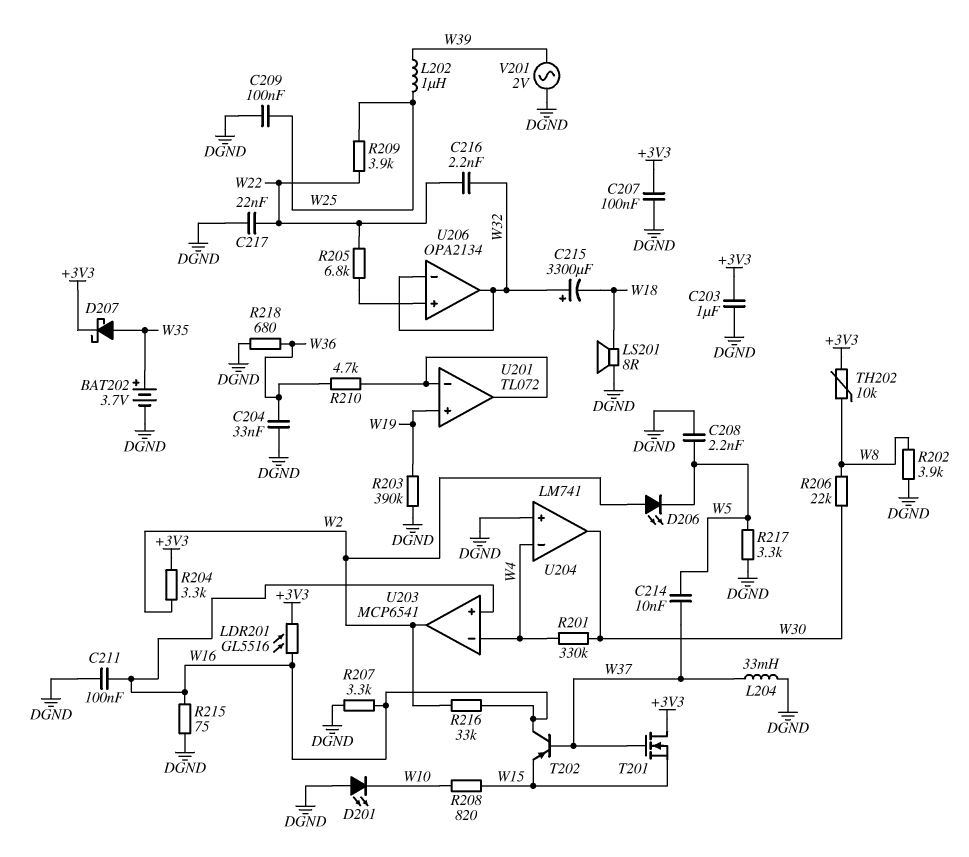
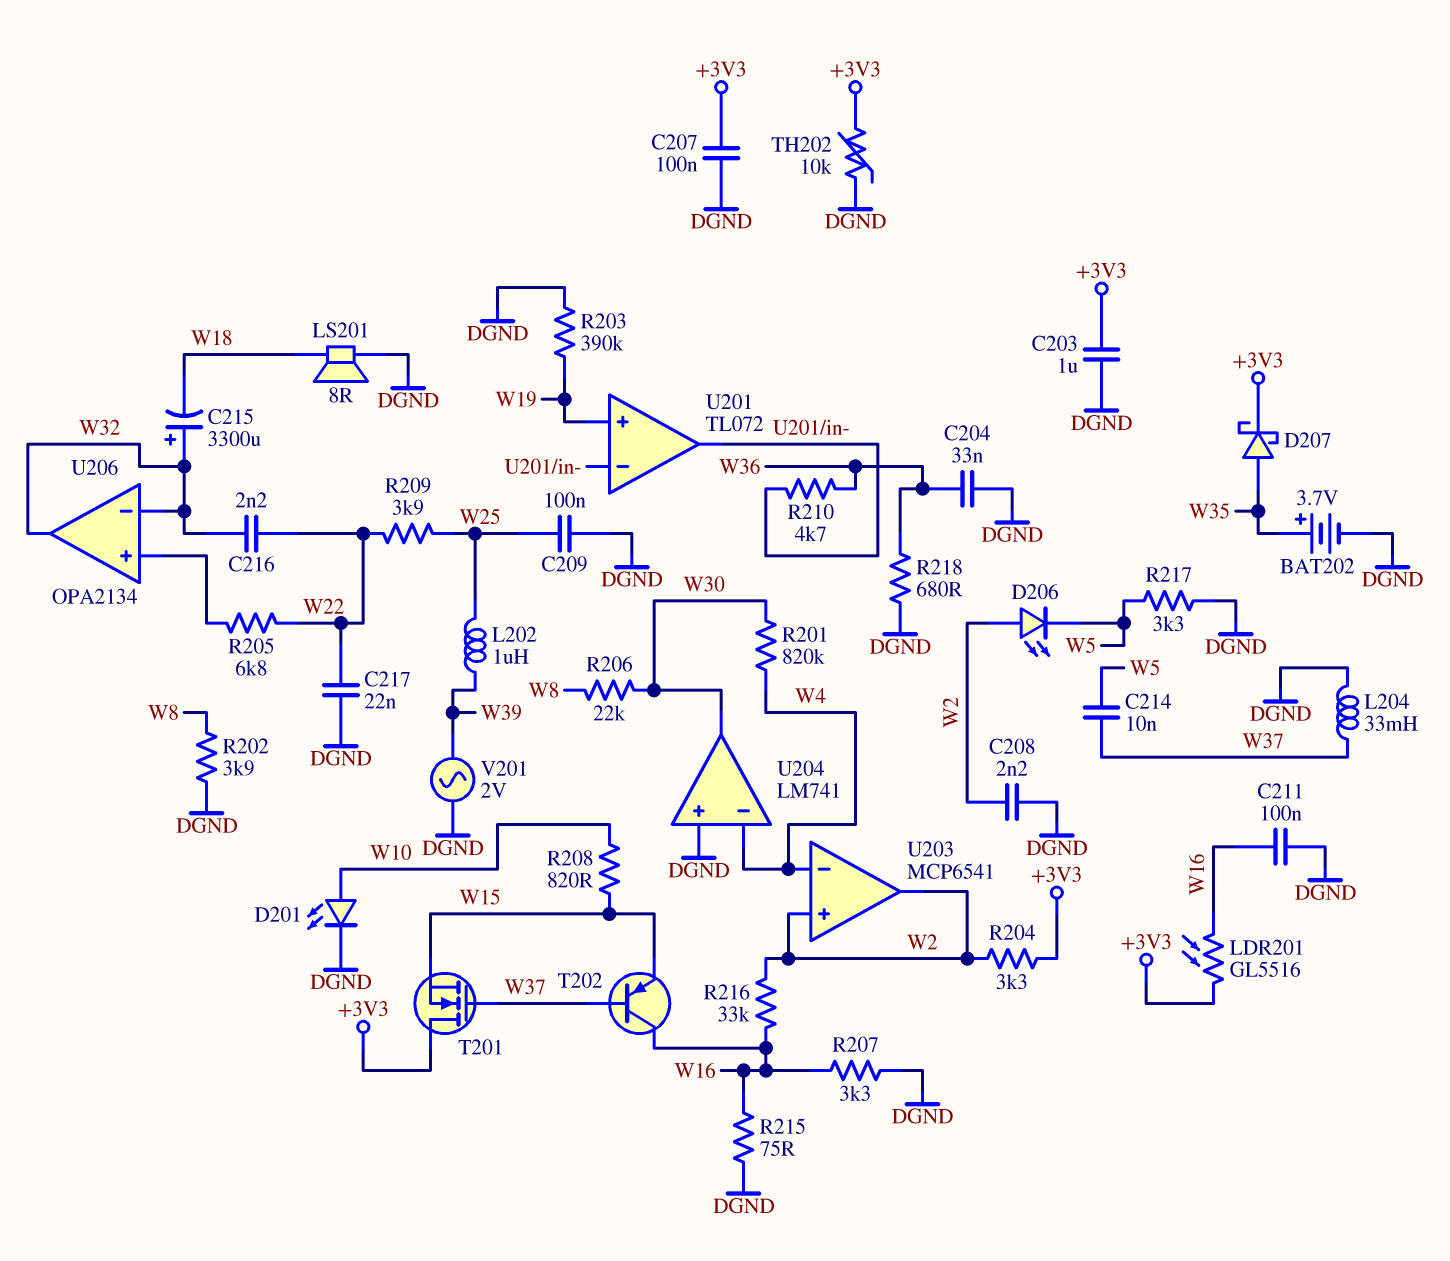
C208: 2.2nF (DGND, W5) -> 2.2nF (DGND, W2)
D201: LED (A DGND, K W10) -> LED (A W10, K DGND)
R201: 330k (W4, W30) -> 820k (W4, W30)
TH202: 10k (+3V3, W8) -> 10k (+3V3, DGND)
U203 pin in+: W16 -> W2

